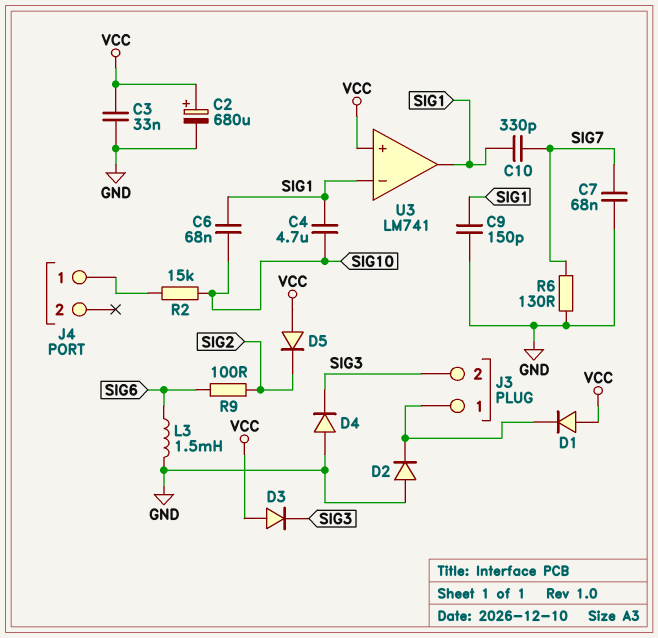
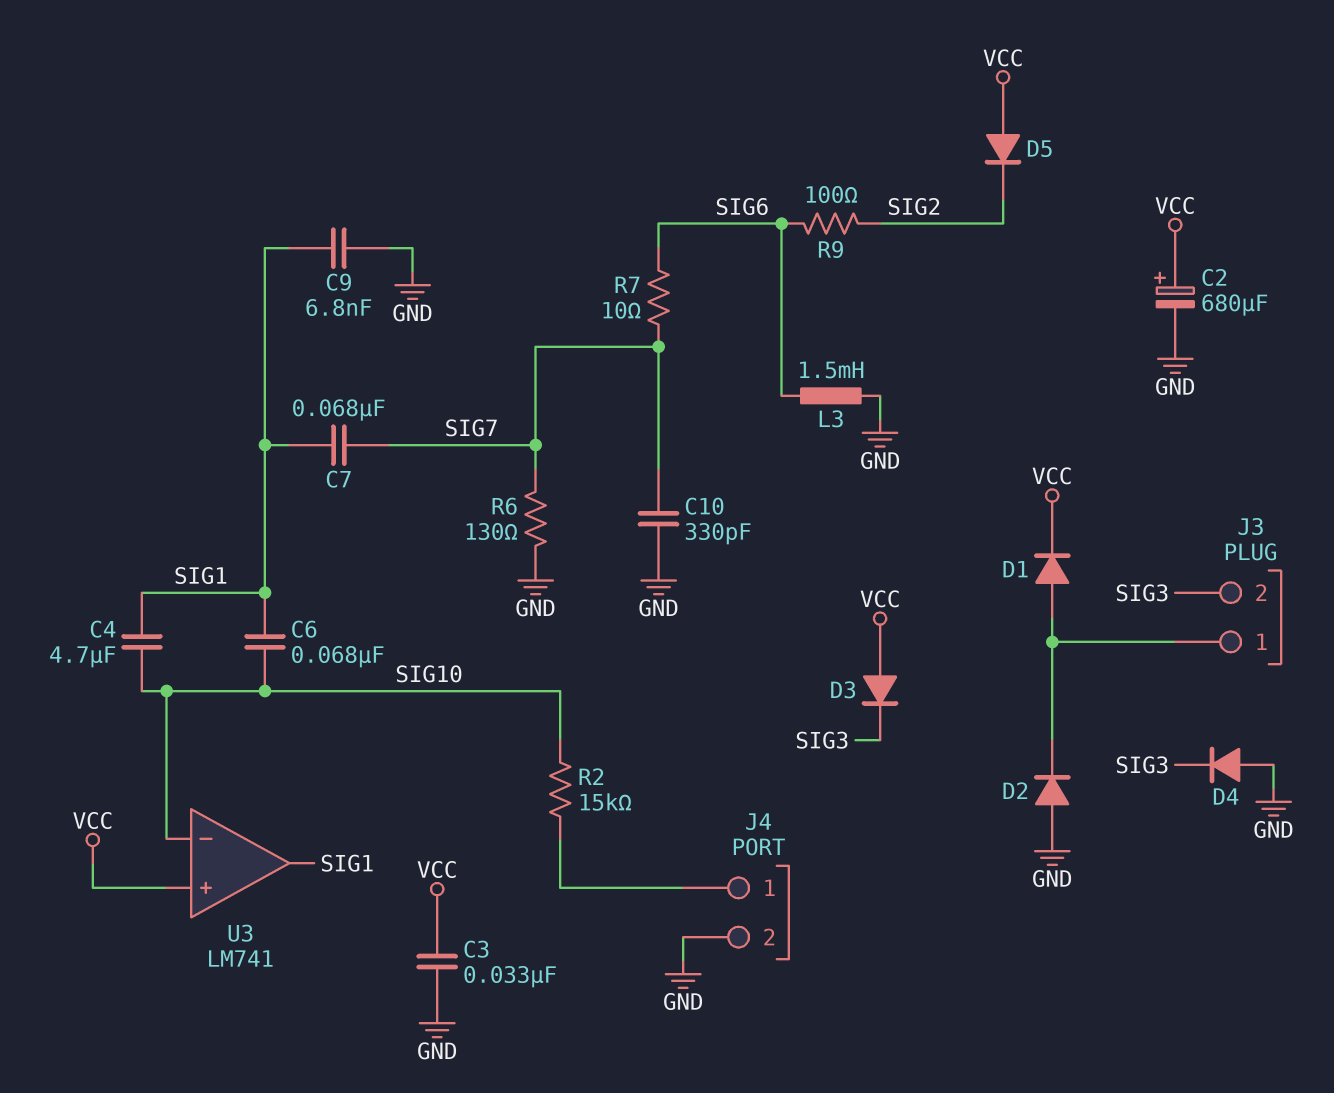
C7: 68nF (GND, SIG7) -> 68nF (SIG1, SIG7)
C9: 150pF (GND, SIG1) -> 6.8nF (GND, SIG1)
C10: 330pF (SIG1, SIG7) -> 330pF (GND, SIG7)
D1: diode (A VCC, K J3/1) -> diode (A J3/1, K VCC)
J4 pin 2: none -> GND
R7: none -> 10 (SIG6, SIG7)
U3 pin in-: SIG1 -> SIG10

